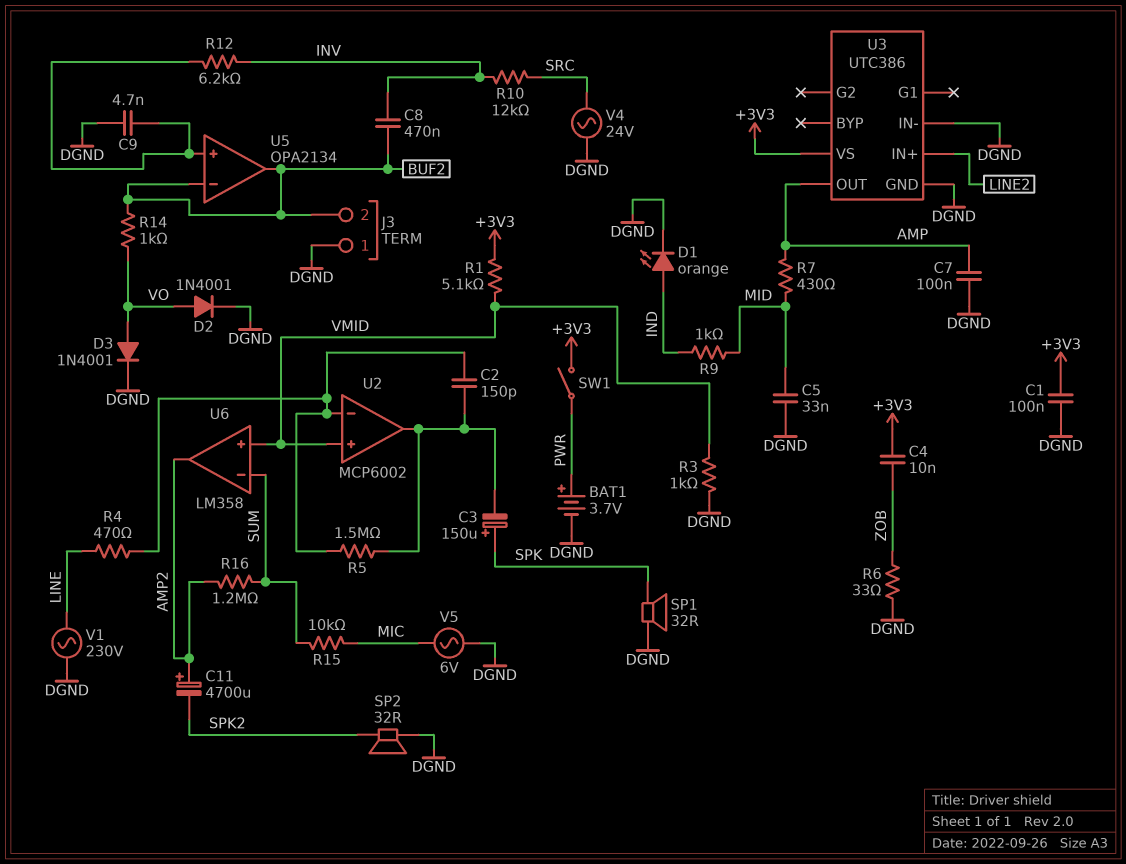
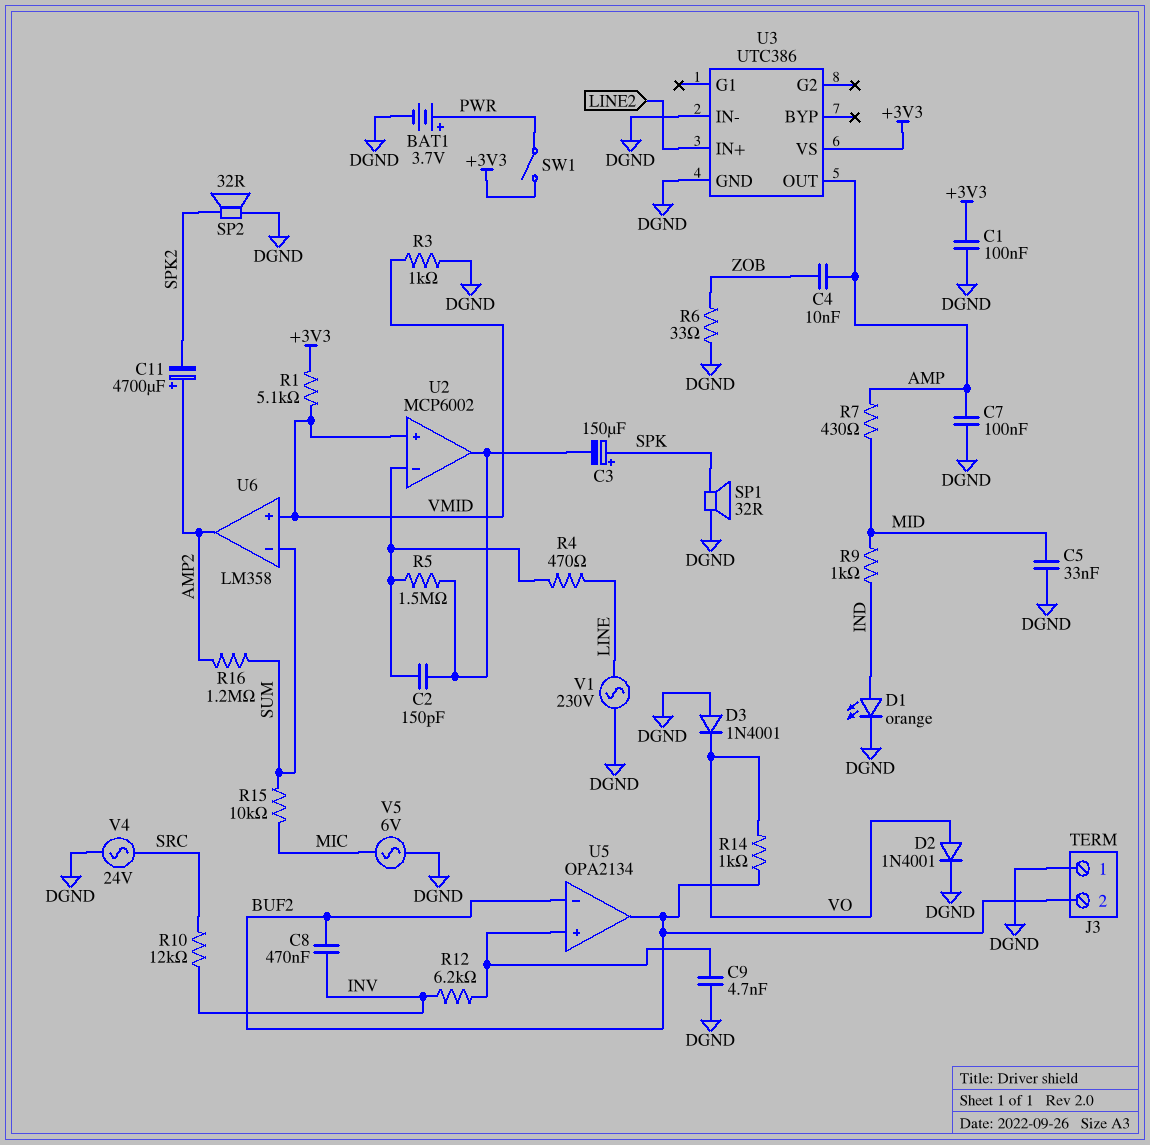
C4: 10nF (+3V3, ZOB) -> 10nF (AMP, ZOB)
D3: diode 1N4001 (A VO, K DGND) -> diode 1N4001 (A DGND, K VO)

